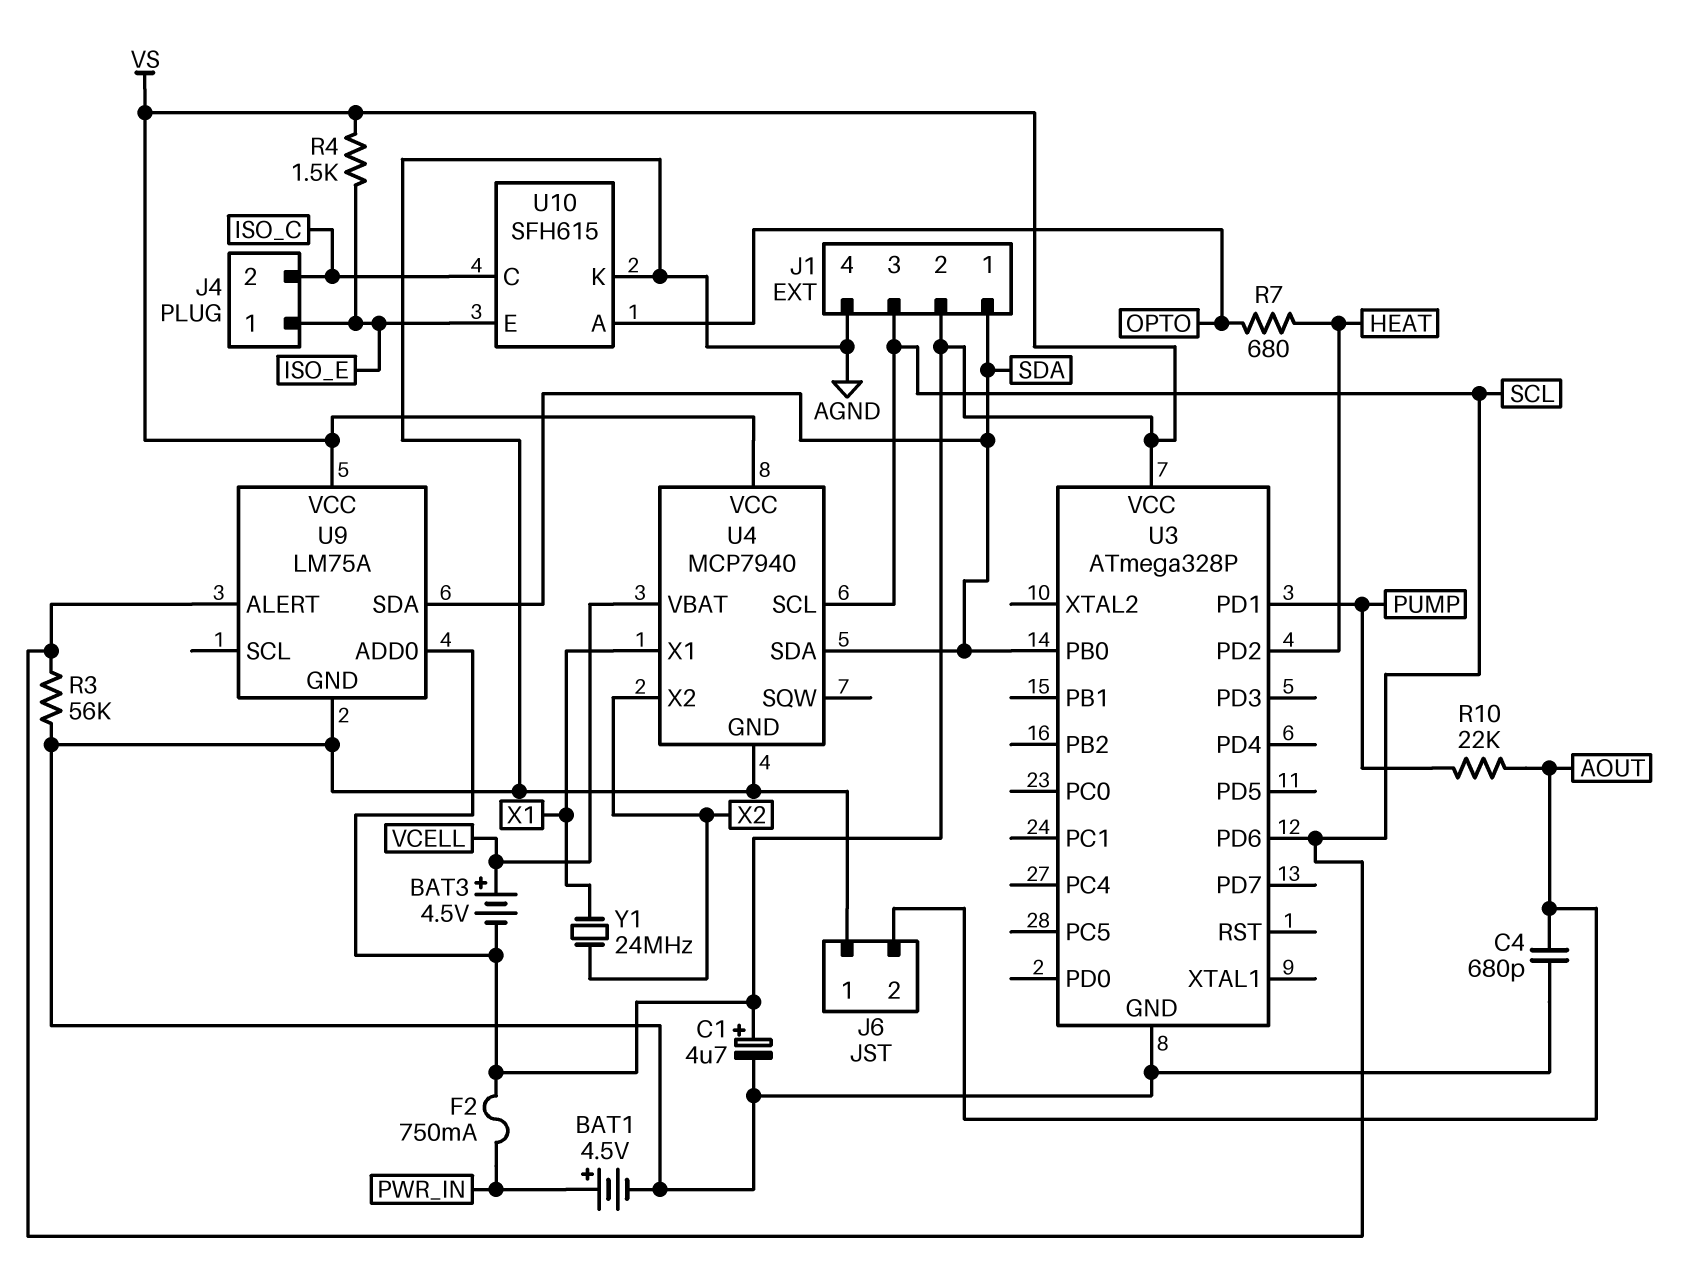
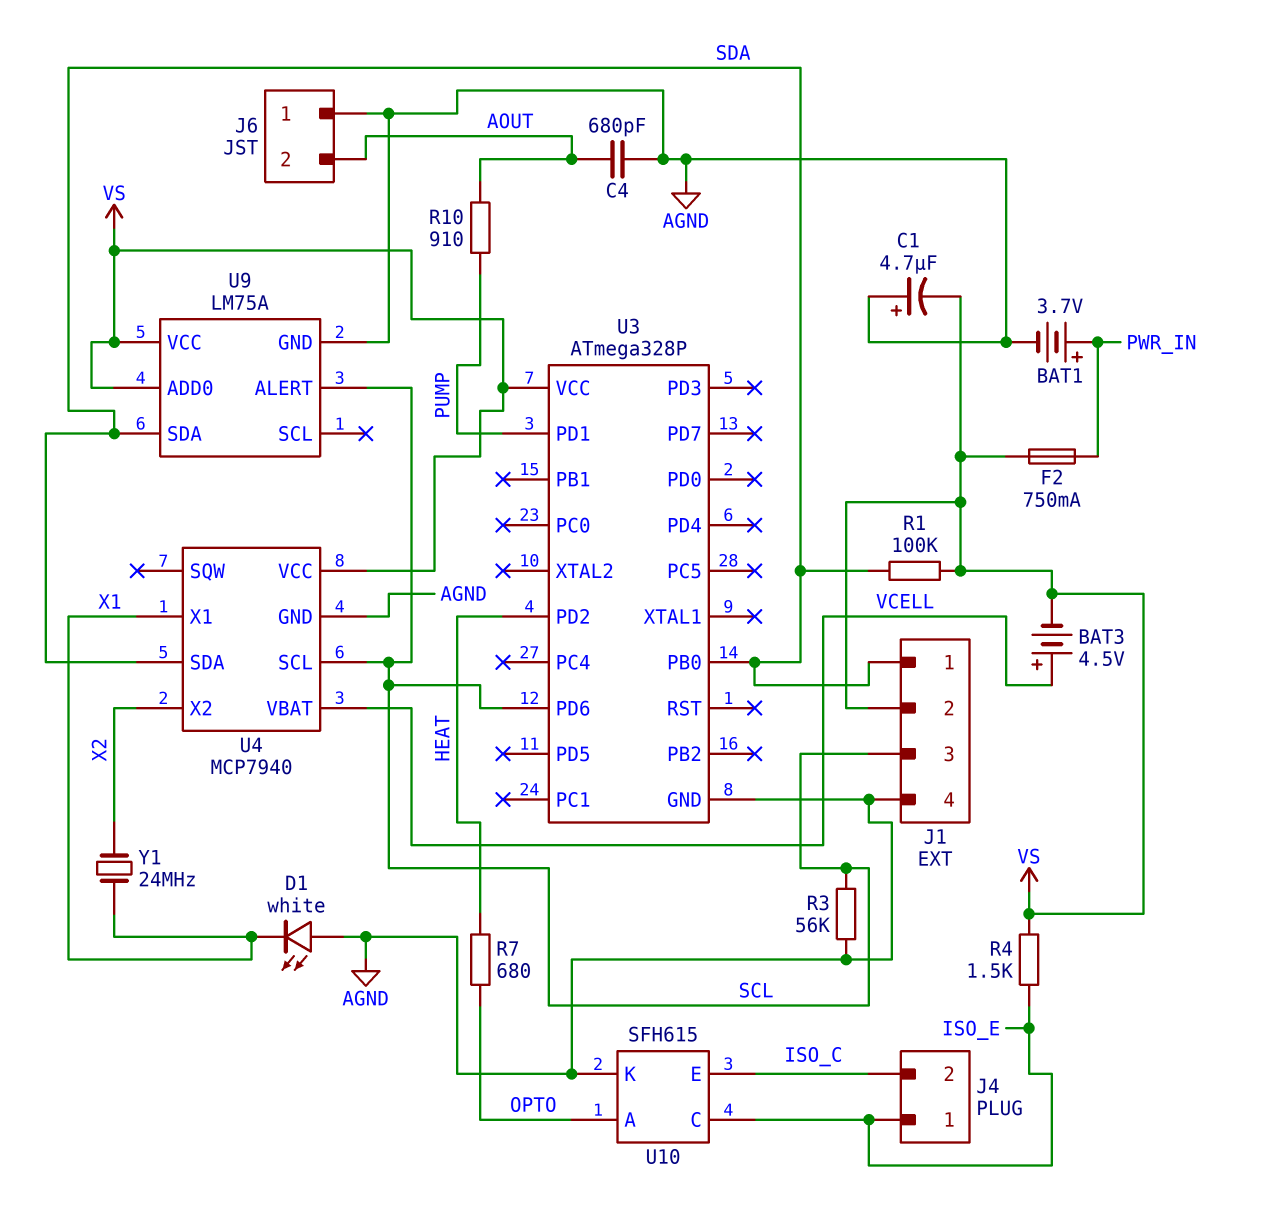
BAT1: 4.5V (plus PWR_IN, minus AGND) -> 3.7V (plus PWR_IN, minus AGND)
C1: 4.7uF (plus VS, minus AGND) -> 4.7uF (plus AGND, minus VS)
D1: none -> LED white (A AGND, K X1)
R1: none -> 100k (SDA, VS)
R10: 22k (AOUT, PUMP) -> 910 (AOUT, PUMP)
U10 pin C: ISO_C -> ISO_E
U10 pin E: ISO_E -> ISO_C

